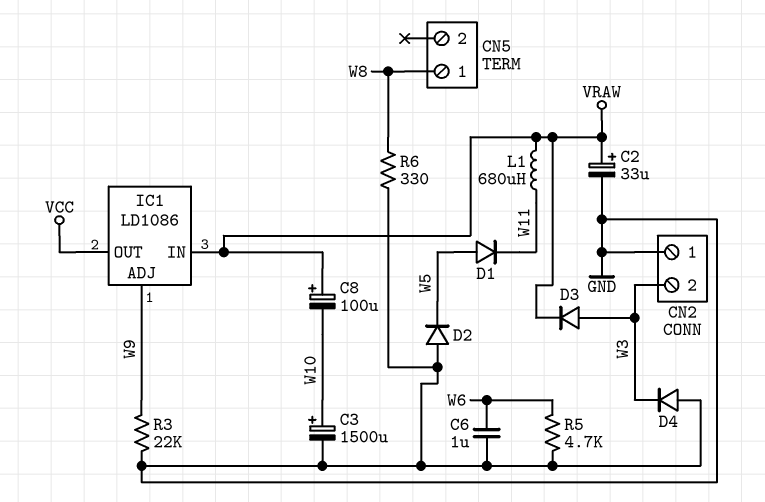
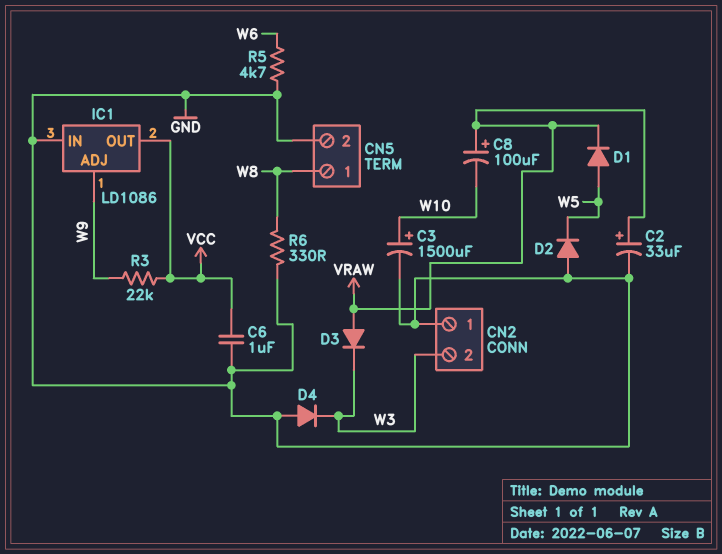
C6: 1uF (GND, W6) -> 1uF (GND, VCC)
CN5 pin 2: none -> GND
D1: diode (A W5, K W11) -> diode (A W5, K VRAW)
D3: diode (A W3, K VRAW) -> diode (A VRAW, K W3)
IC1 pin IN: VRAW -> GND
L1: 680uH (VRAW, W11) -> none
R3: 22k (GND, W9) -> 22k (VCC, W9)

